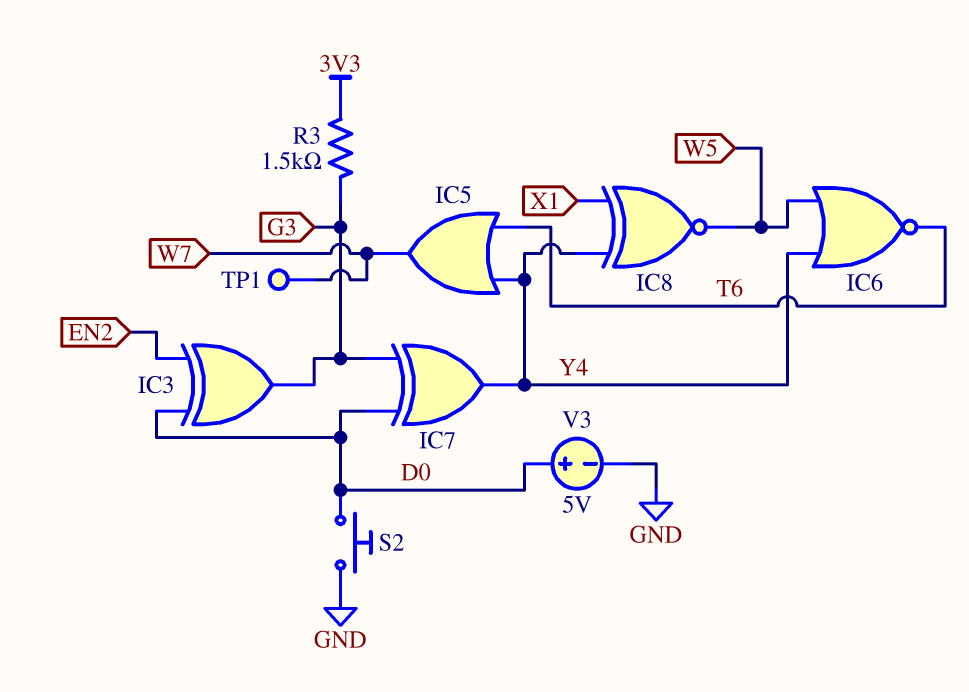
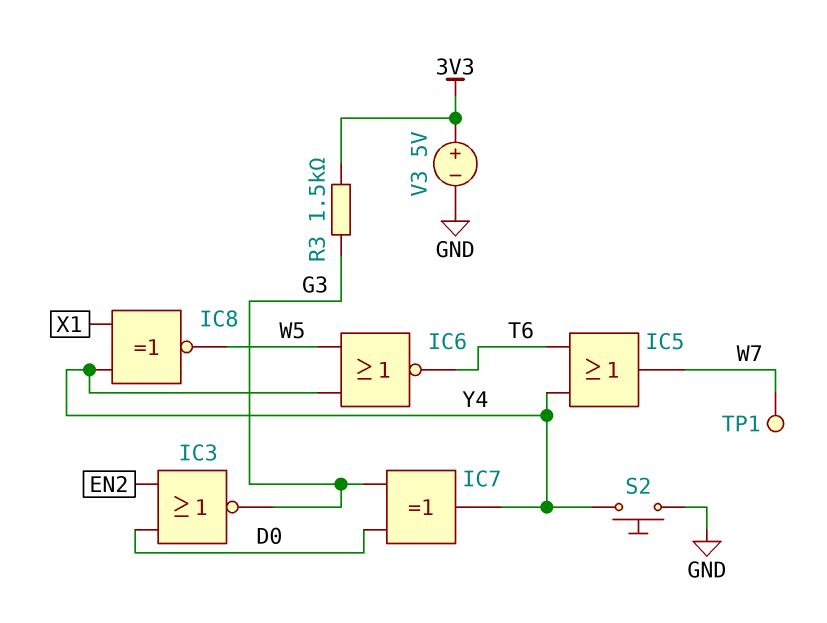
IC3: XOR (in D0, in EN2, out G3) -> NOR (in D0, in EN2, out G3)
S2: button (D0, GND) -> button (GND, Y4)
V3: 5V (plus D0, minus GND) -> 5V (plus 3V3, minus GND)

